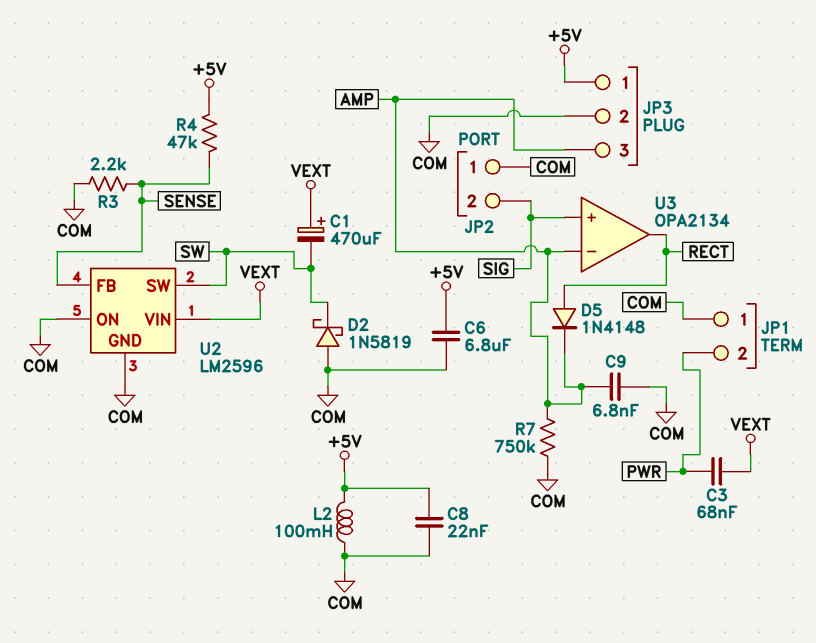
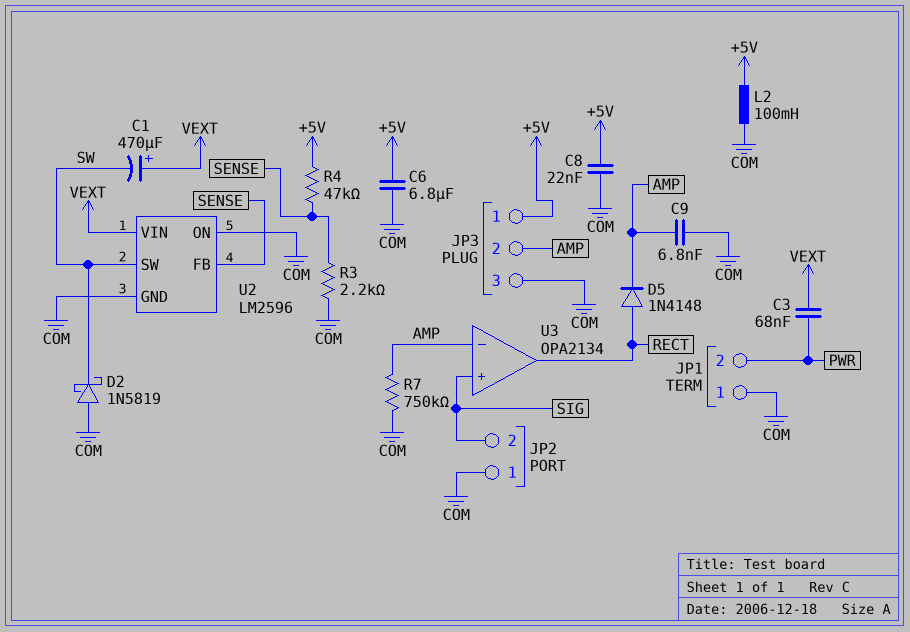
JP3 pin 2: COM -> AMP
JP3 pin 3: AMP -> COM

